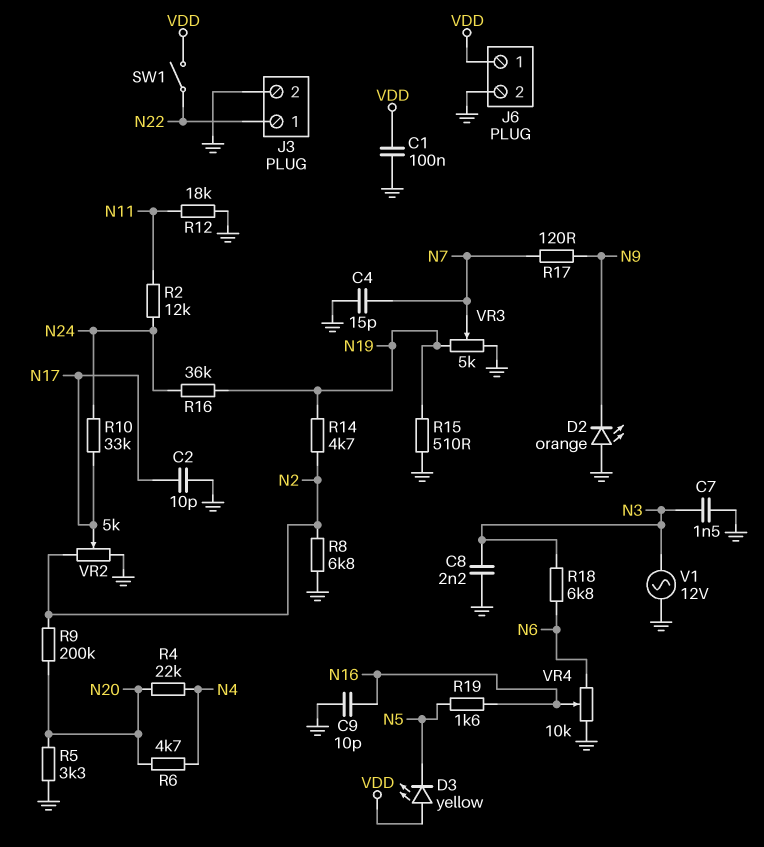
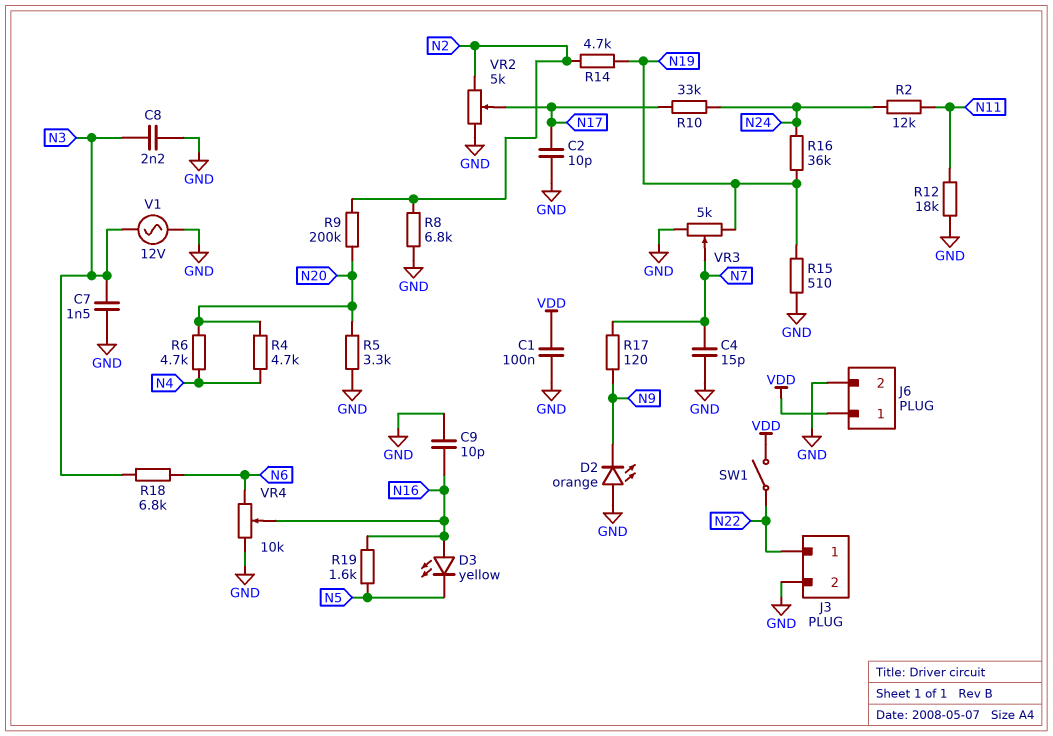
D3: LED yellow (A VDD, K N5) -> LED yellow (A N16, K N5)
R4: 22k (N4, N20) -> 4.7k (N4, N20)

